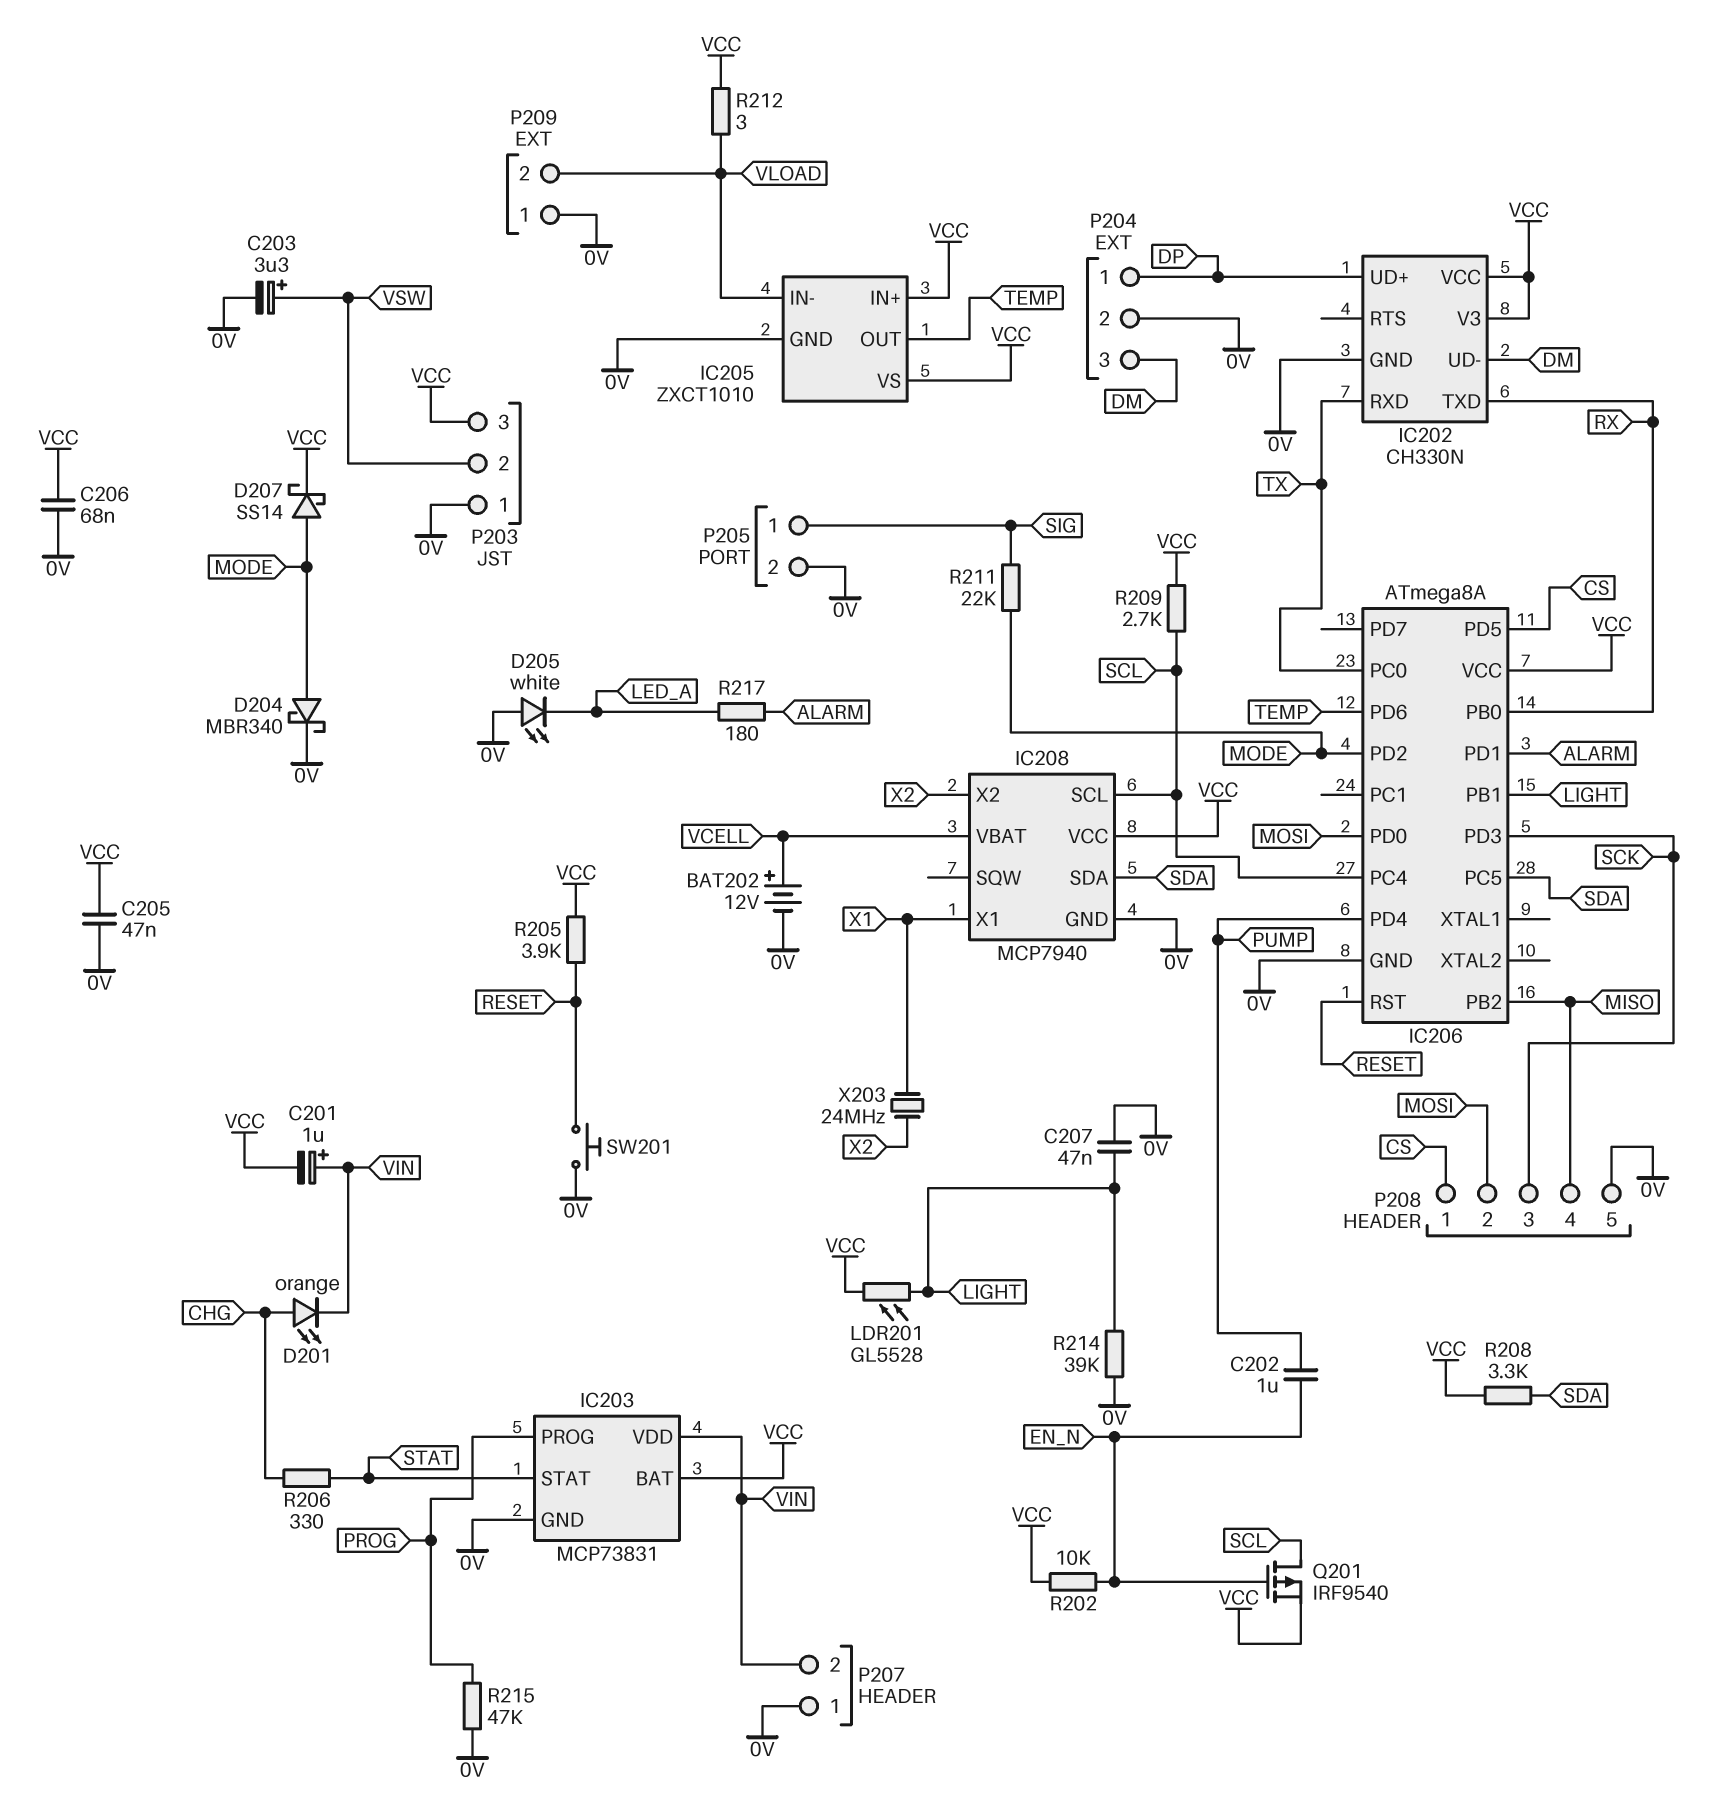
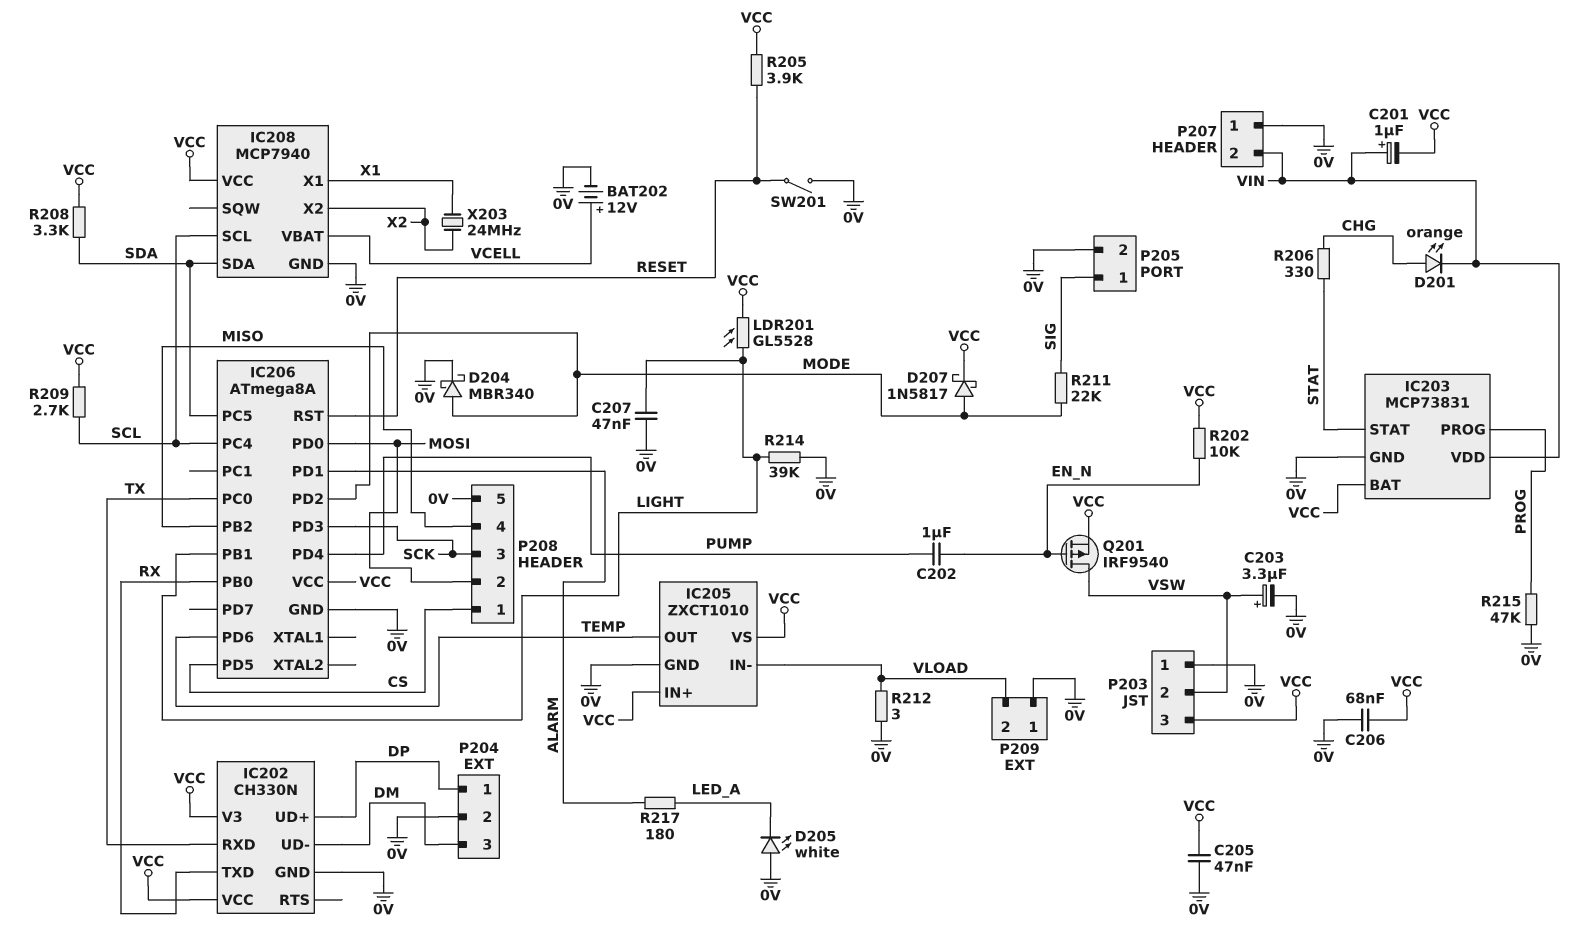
D207: schottky SS14 (A MODE, K VCC) -> schottky 1N5817 (A MODE, K VCC)
Q201: PMOS IRF9540 (G EN_N, D SCL, S VCC) -> PMOS IRF9540 (G EN_N, D VSW, S VCC)
R212: 3 (VCC, VLOAD) -> 3 (0V, VLOAD)
SW201: button (0V, RESET) -> switch (0V, RESET)

